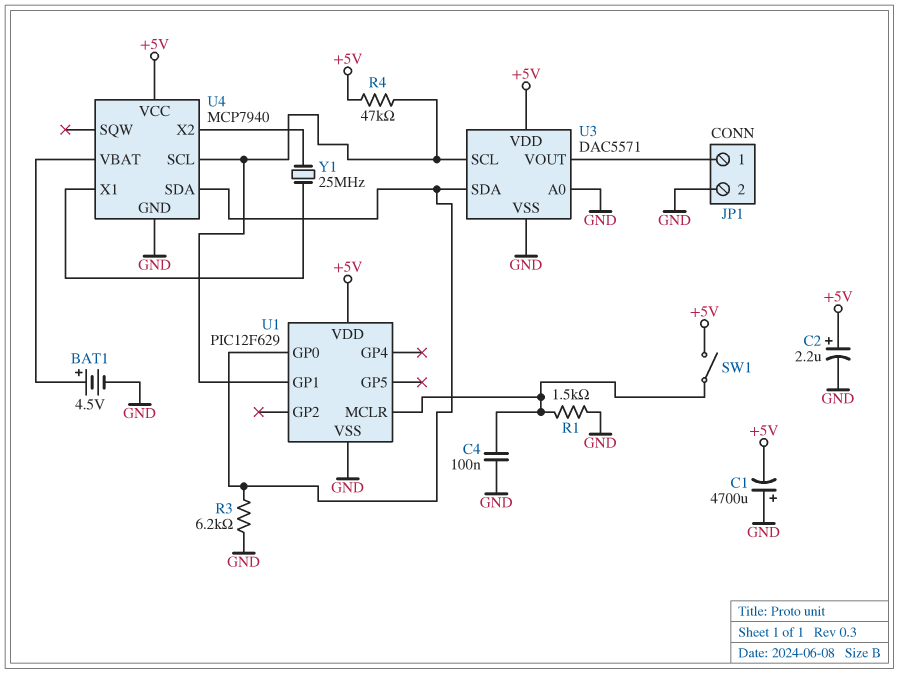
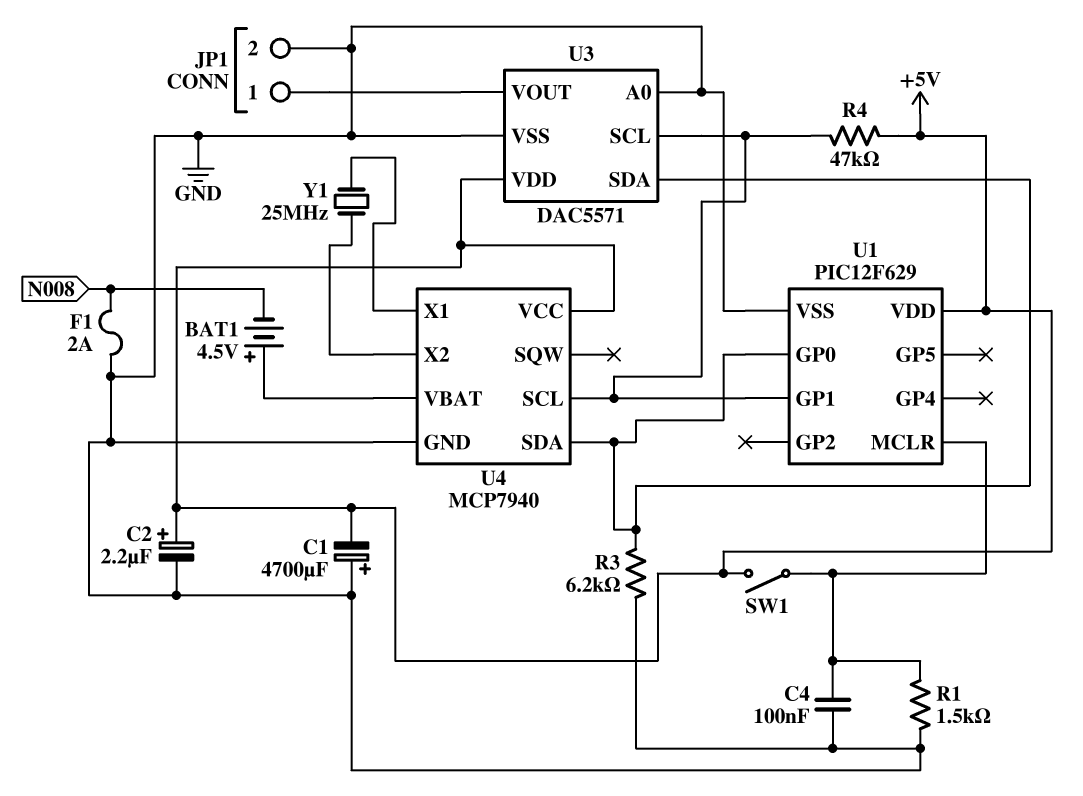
BAT1: 4.5V (plus U4/VBAT, minus GND) -> 4.5V (plus U4/VBAT, minus N008)
F1: none -> 2A (GND, N008)

